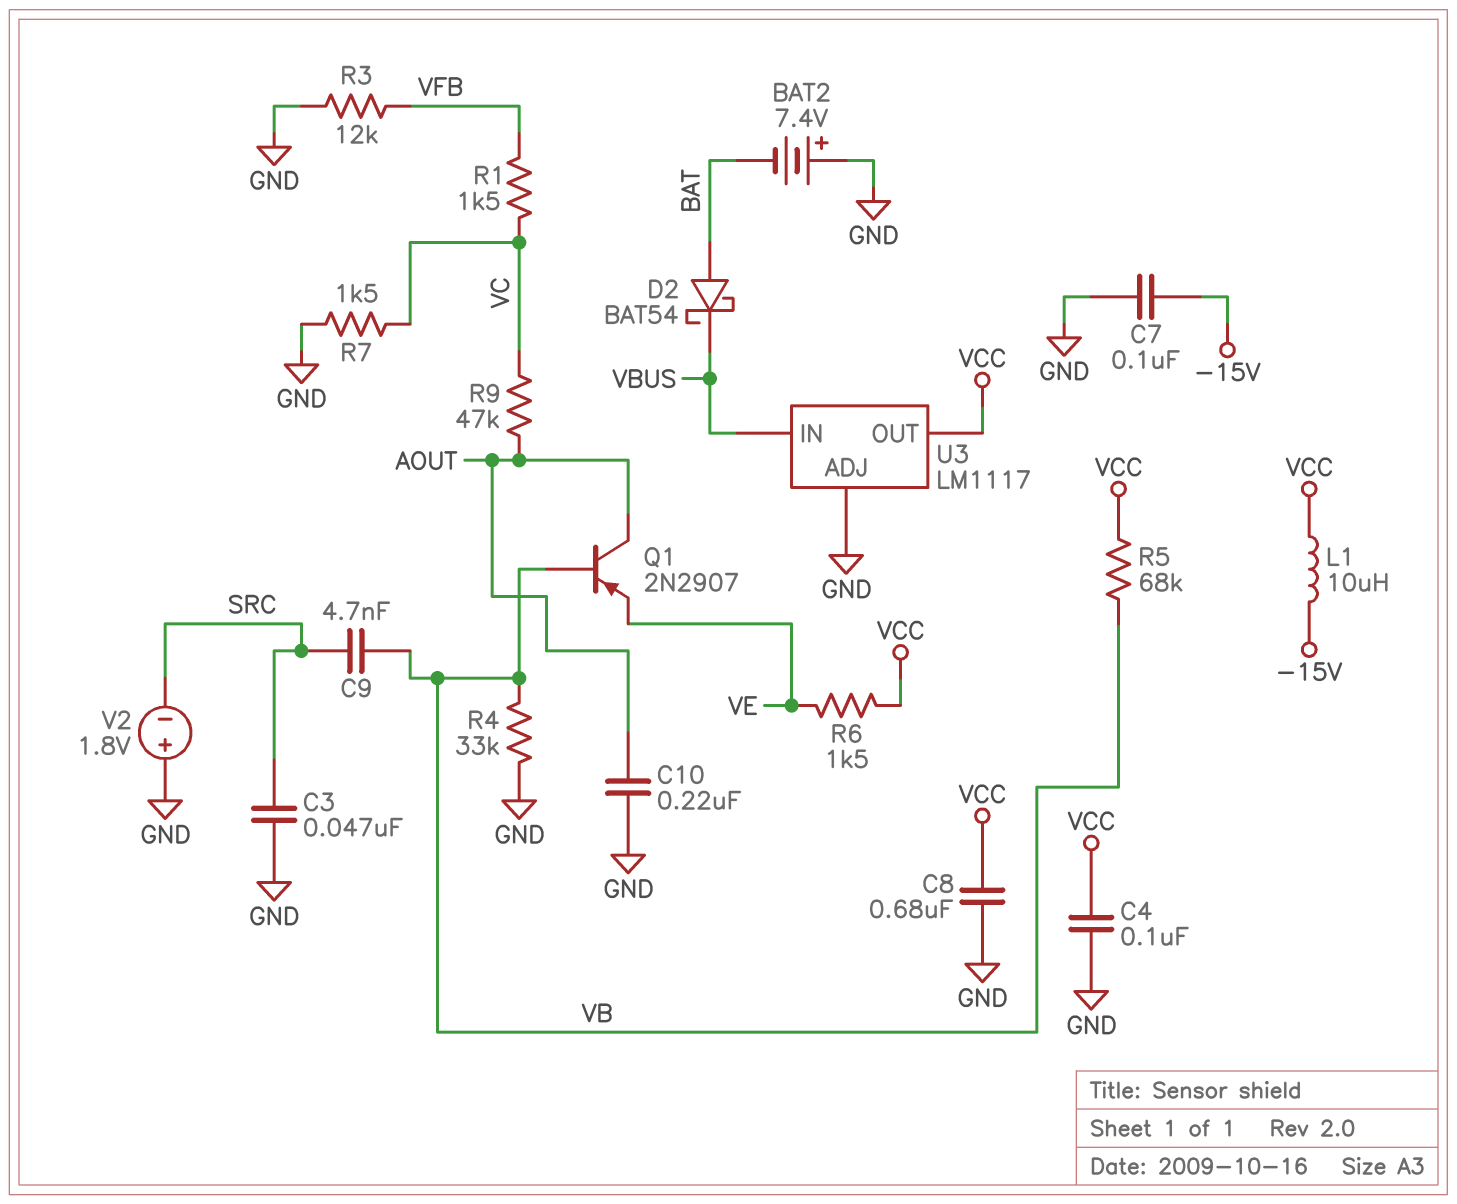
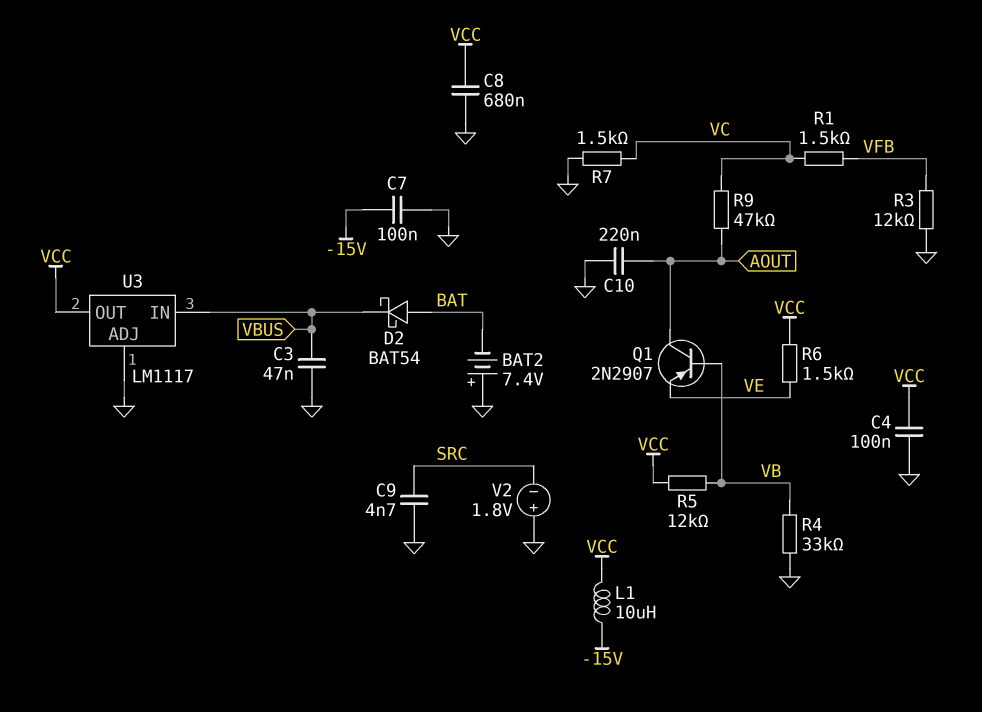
C3: 47nF (GND, SRC) -> 47nF (GND, VBUS)
C9: 4.7nF (SRC, VB) -> 4.7nF (GND, SRC)
R5: 68k (VB, VCC) -> 12k (VB, VCC)

